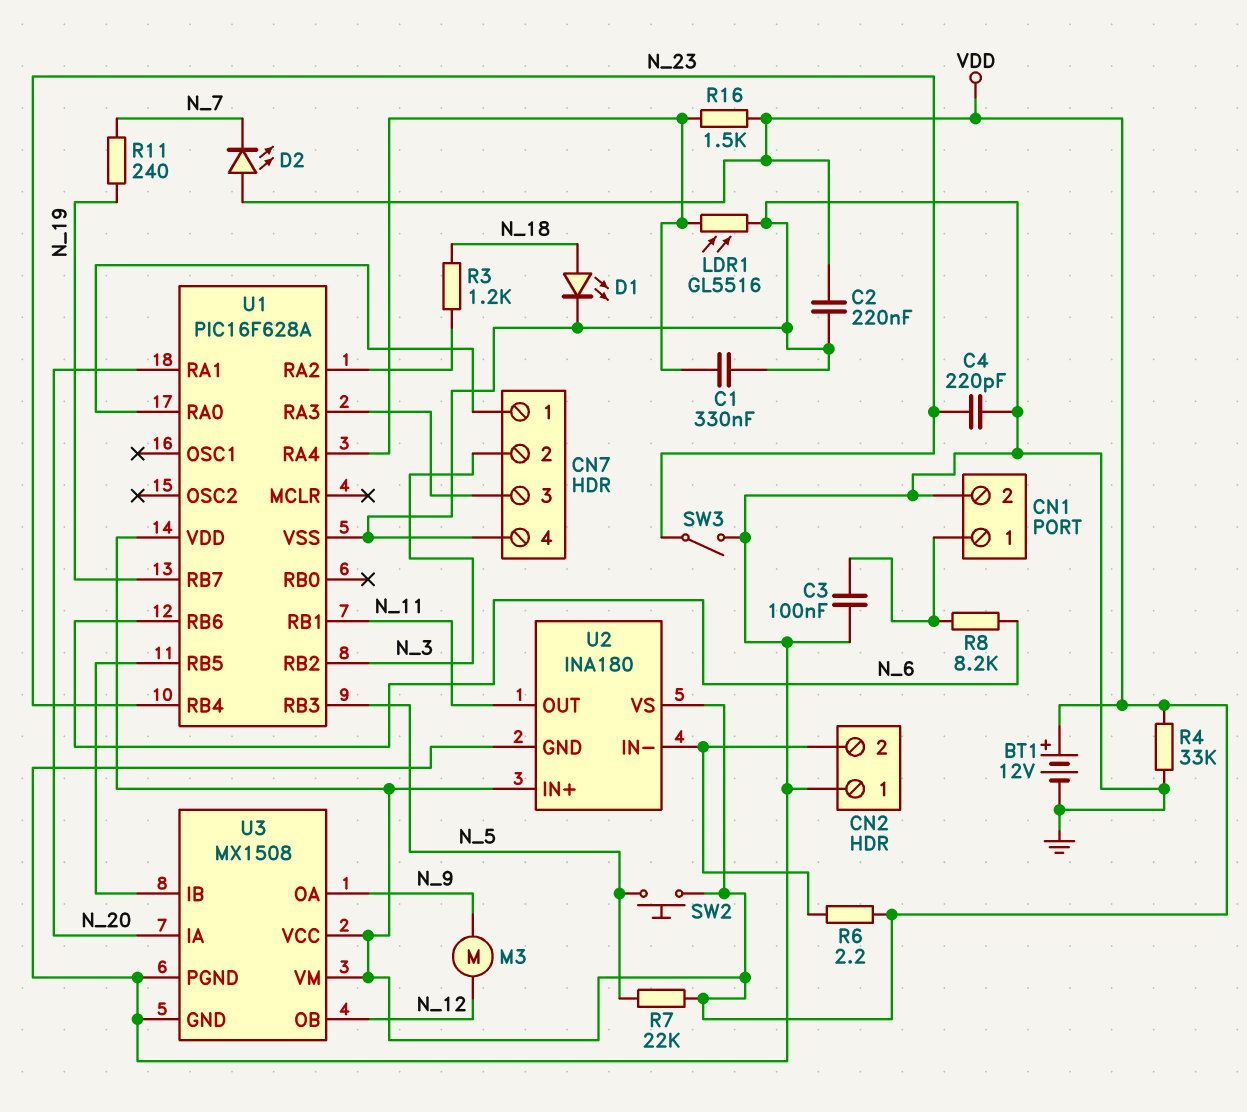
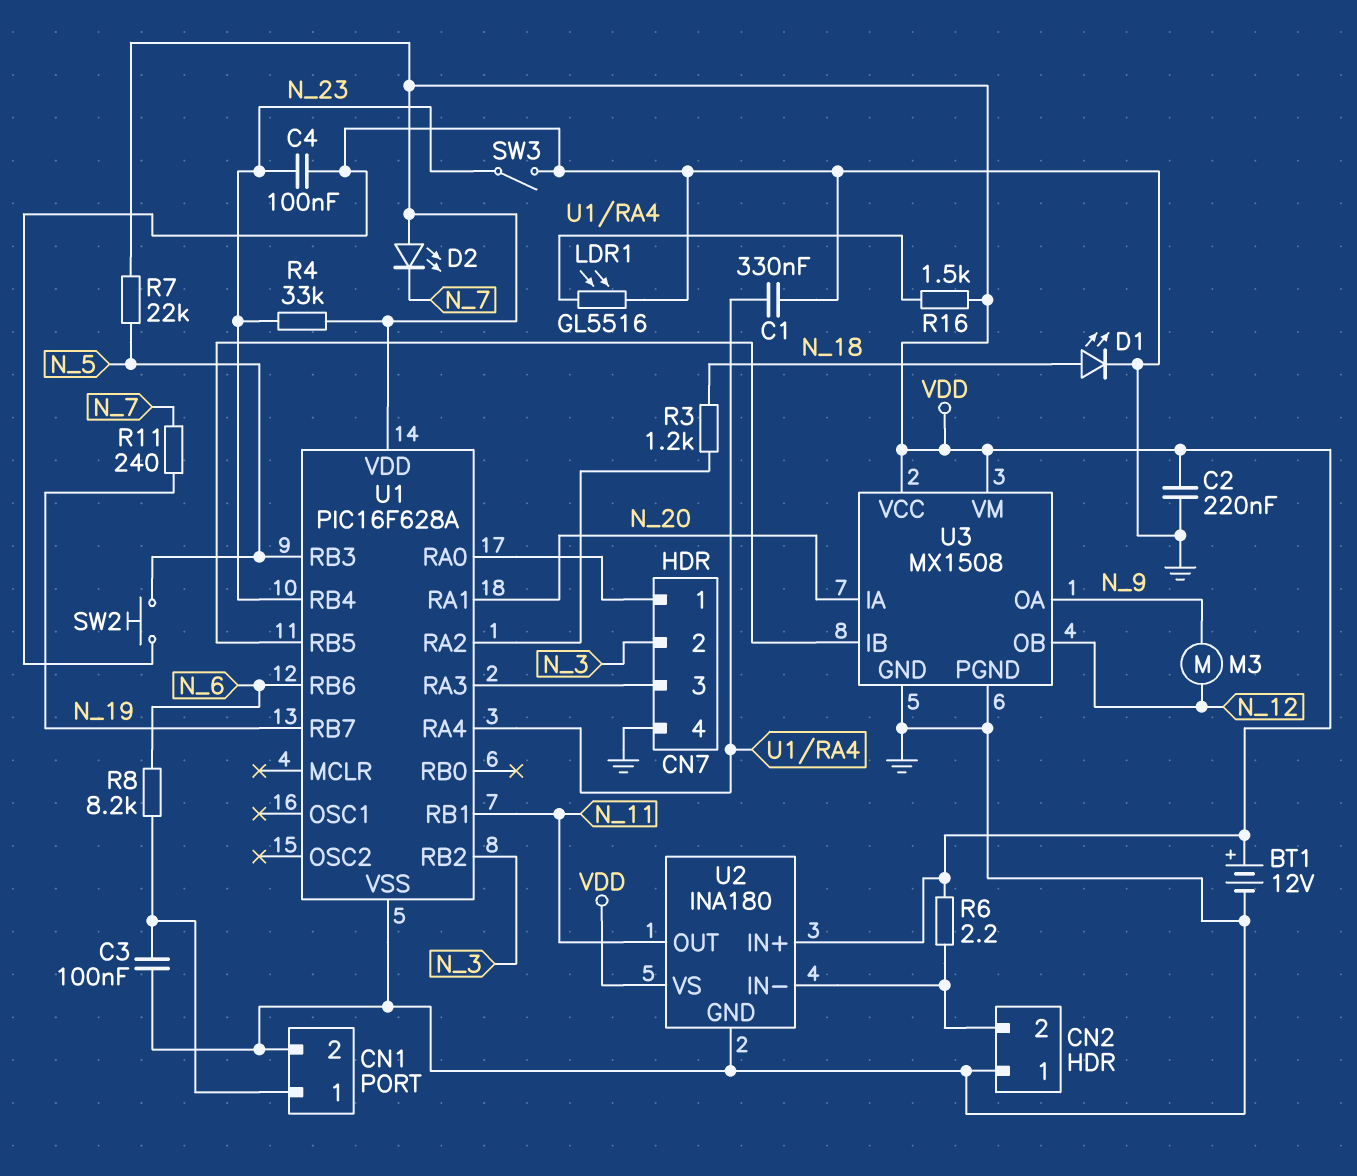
C4: 220pF (GND, N_23) -> 100nF (GND, N_23)
R4: 33k (GND, VDD) -> 33k (N_23, VDD)
SW2: button (N_5, VDD) -> button (GND, N_5)

